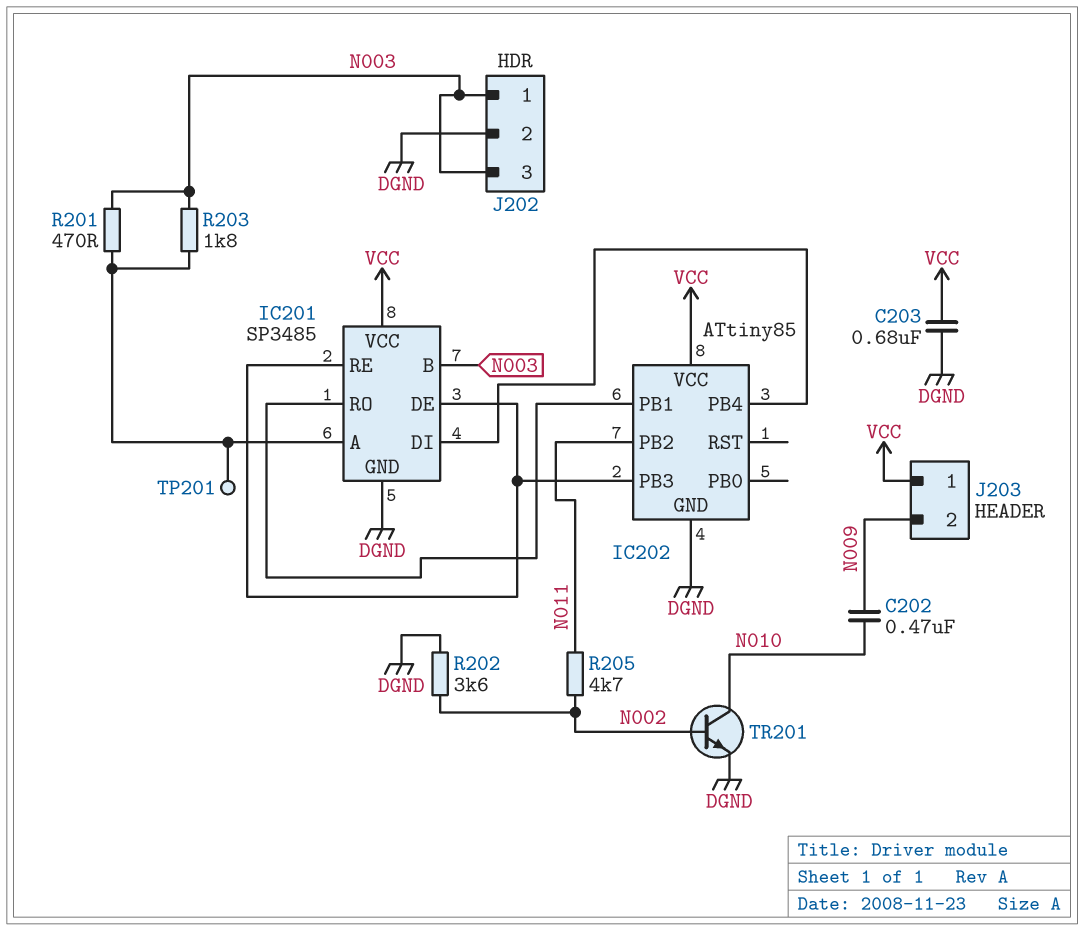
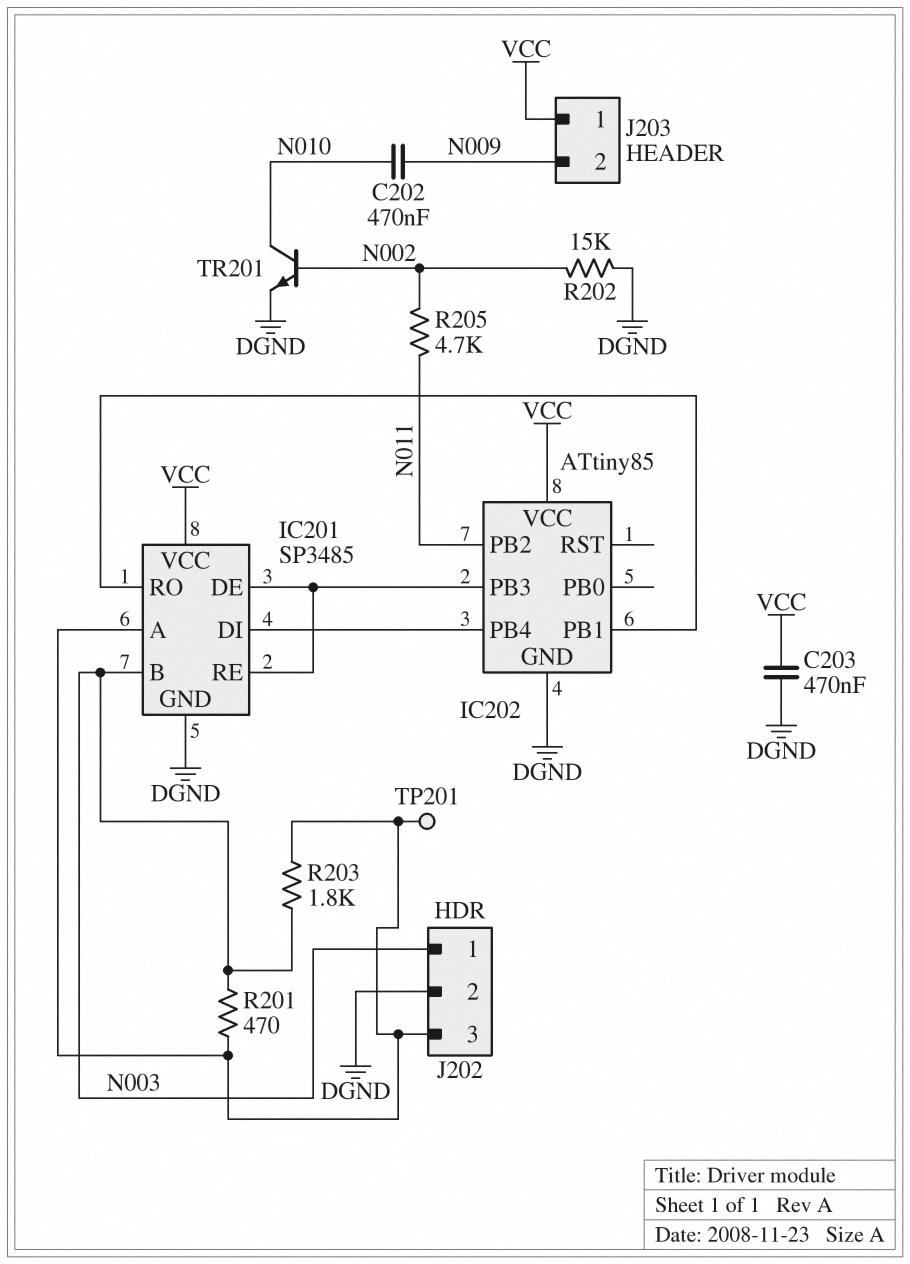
C203: 680nF (DGND, VCC) -> 470nF (DGND, VCC)
J202 pin 3: N003 -> IC201/A
R202: 3.6k (DGND, N002) -> 15k (DGND, N002)

